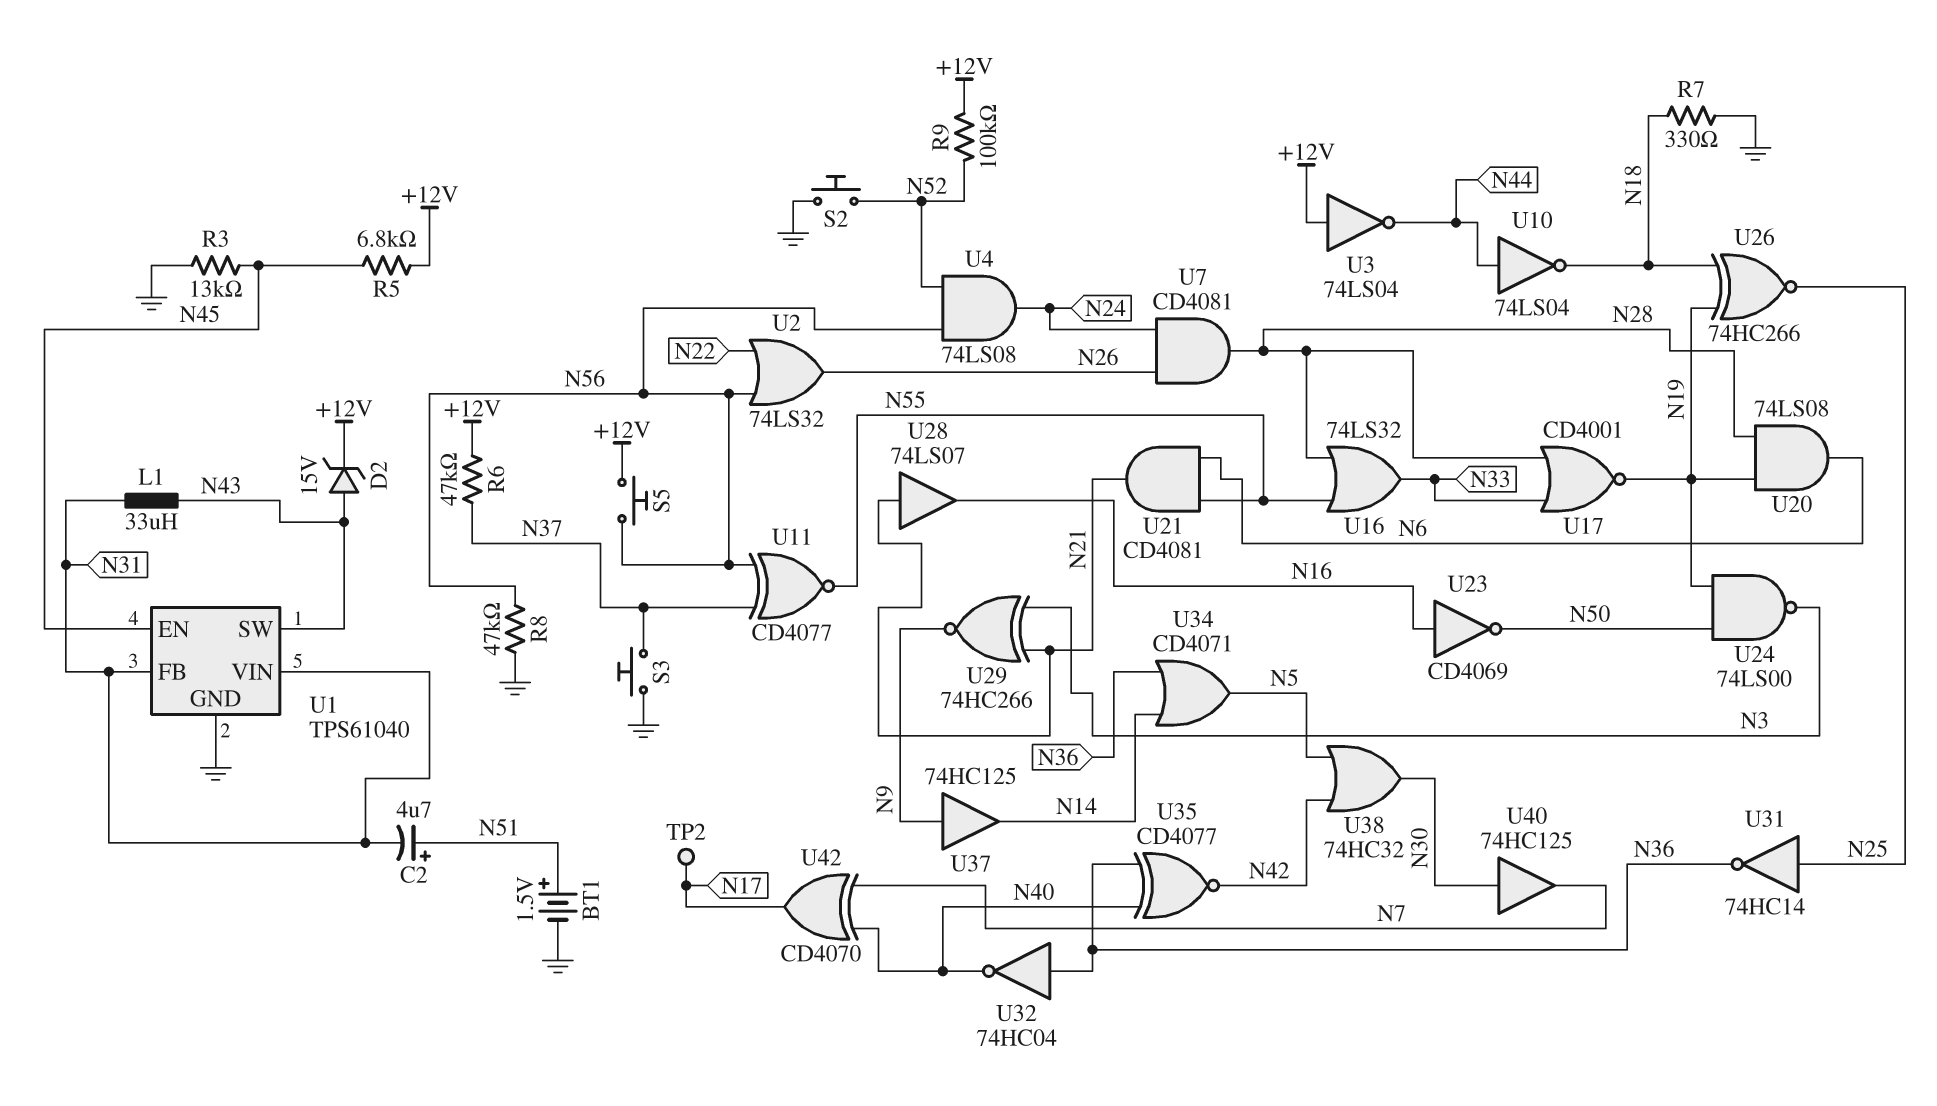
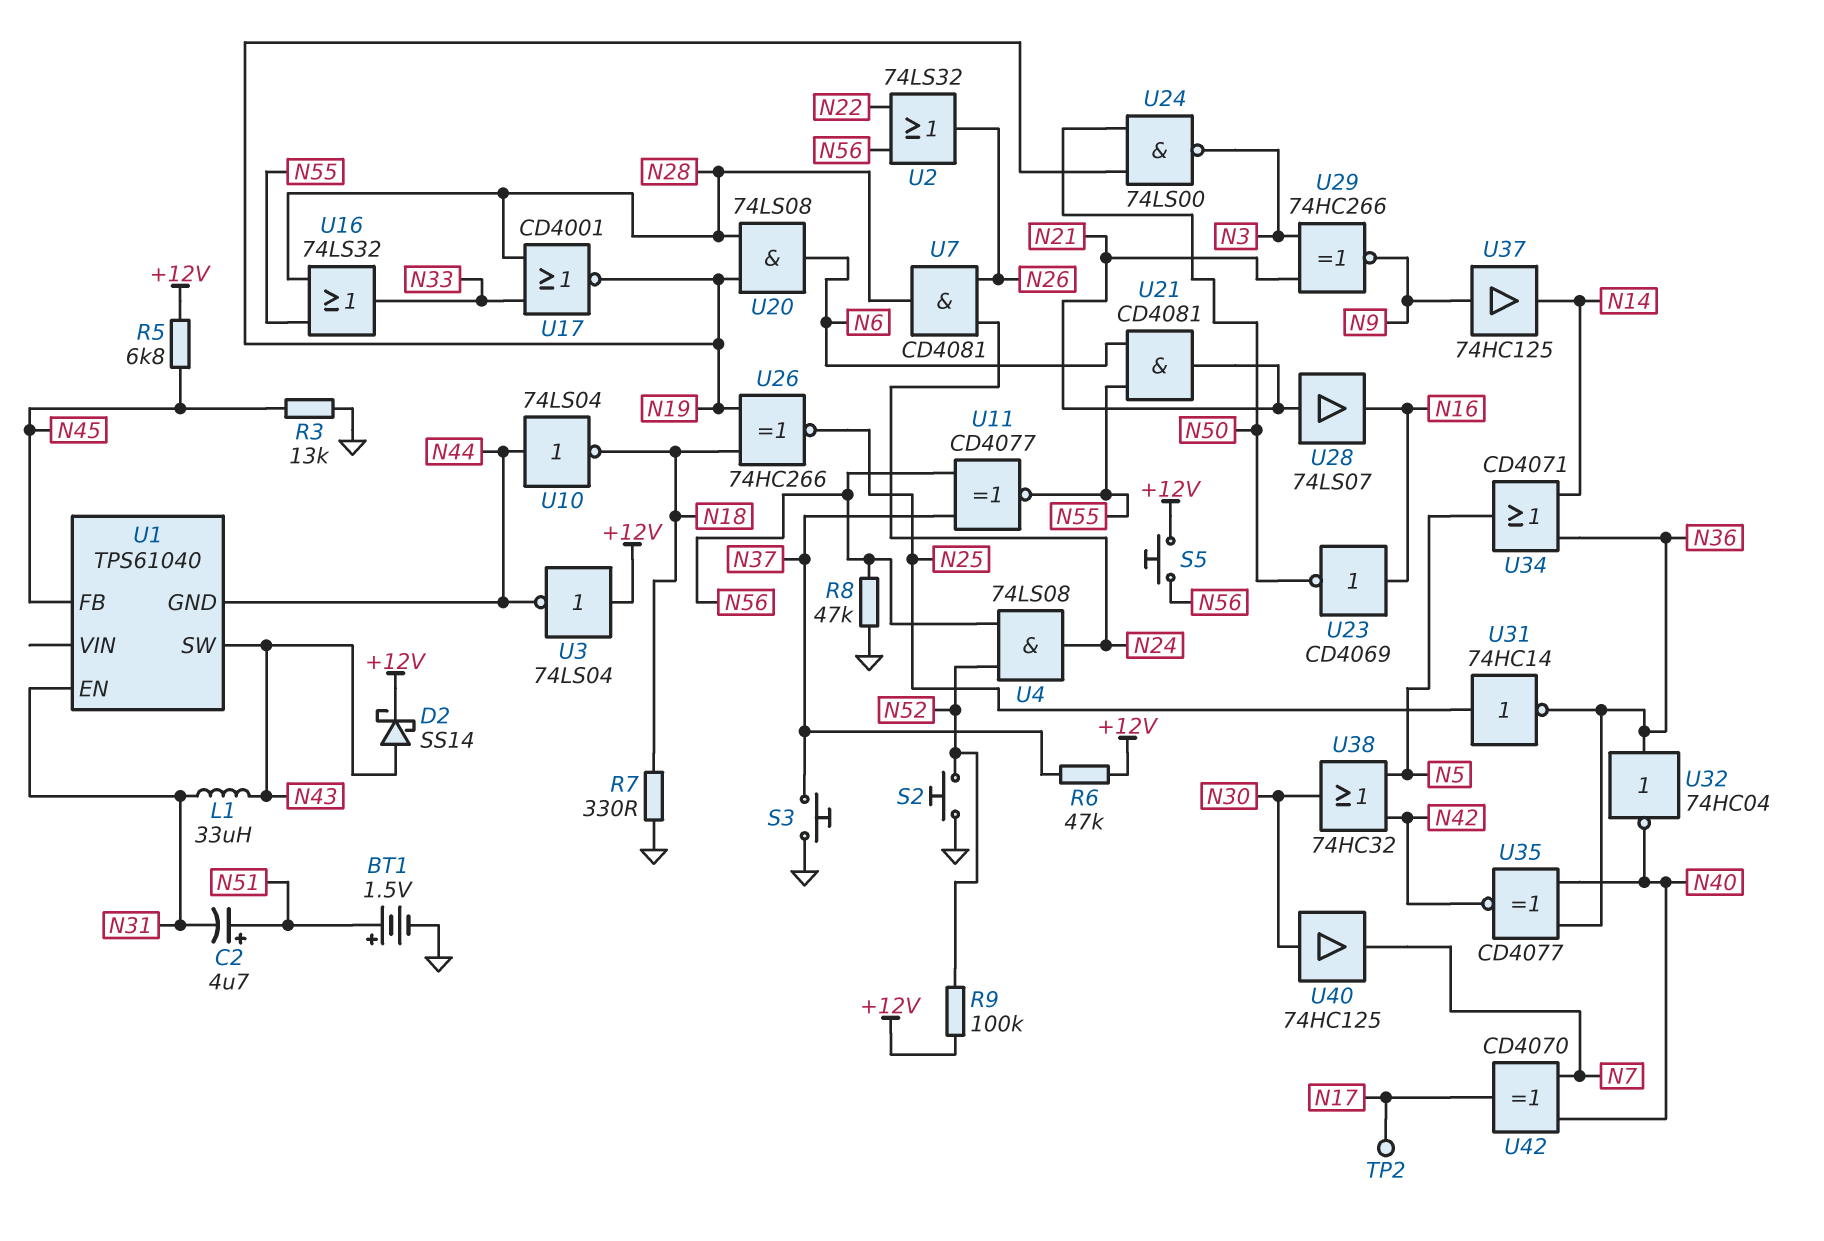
D2: zener 15V (A N43, K +12V) -> schottky SS14 (A N43, K +12V)
U1 pin EN: N45 -> N31
U1 pin FB: N31 -> N45
U1 pin GND: GND -> N44
U1 pin VIN: N31 -> none

